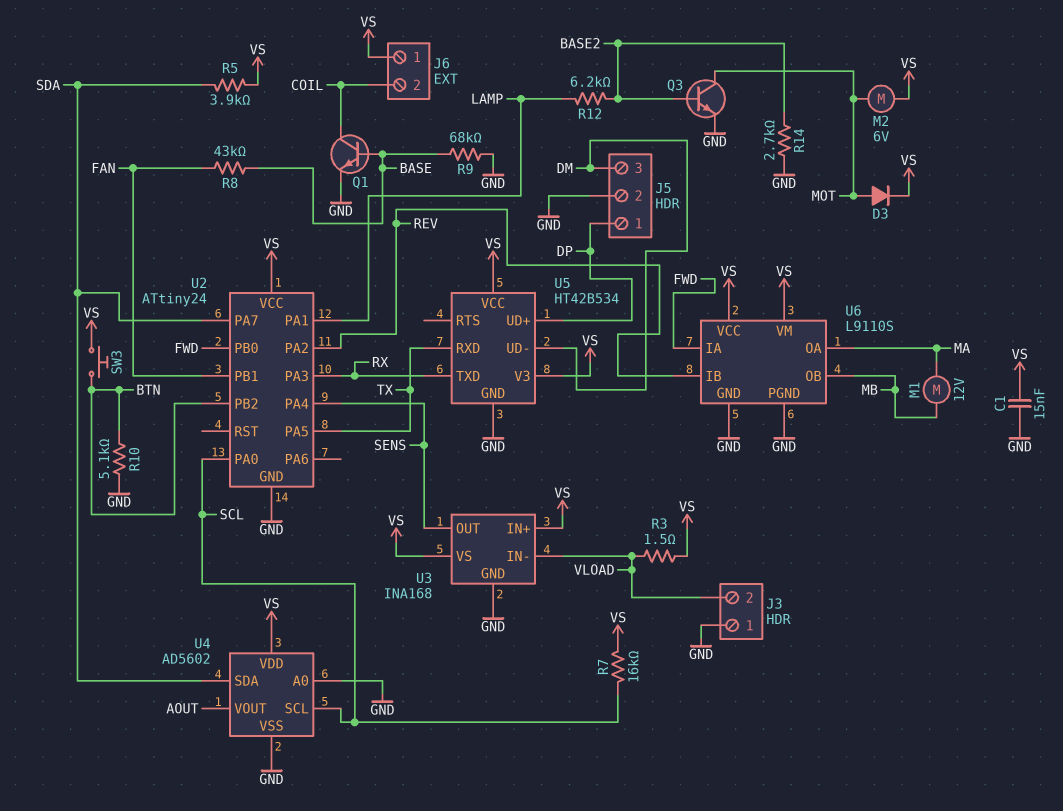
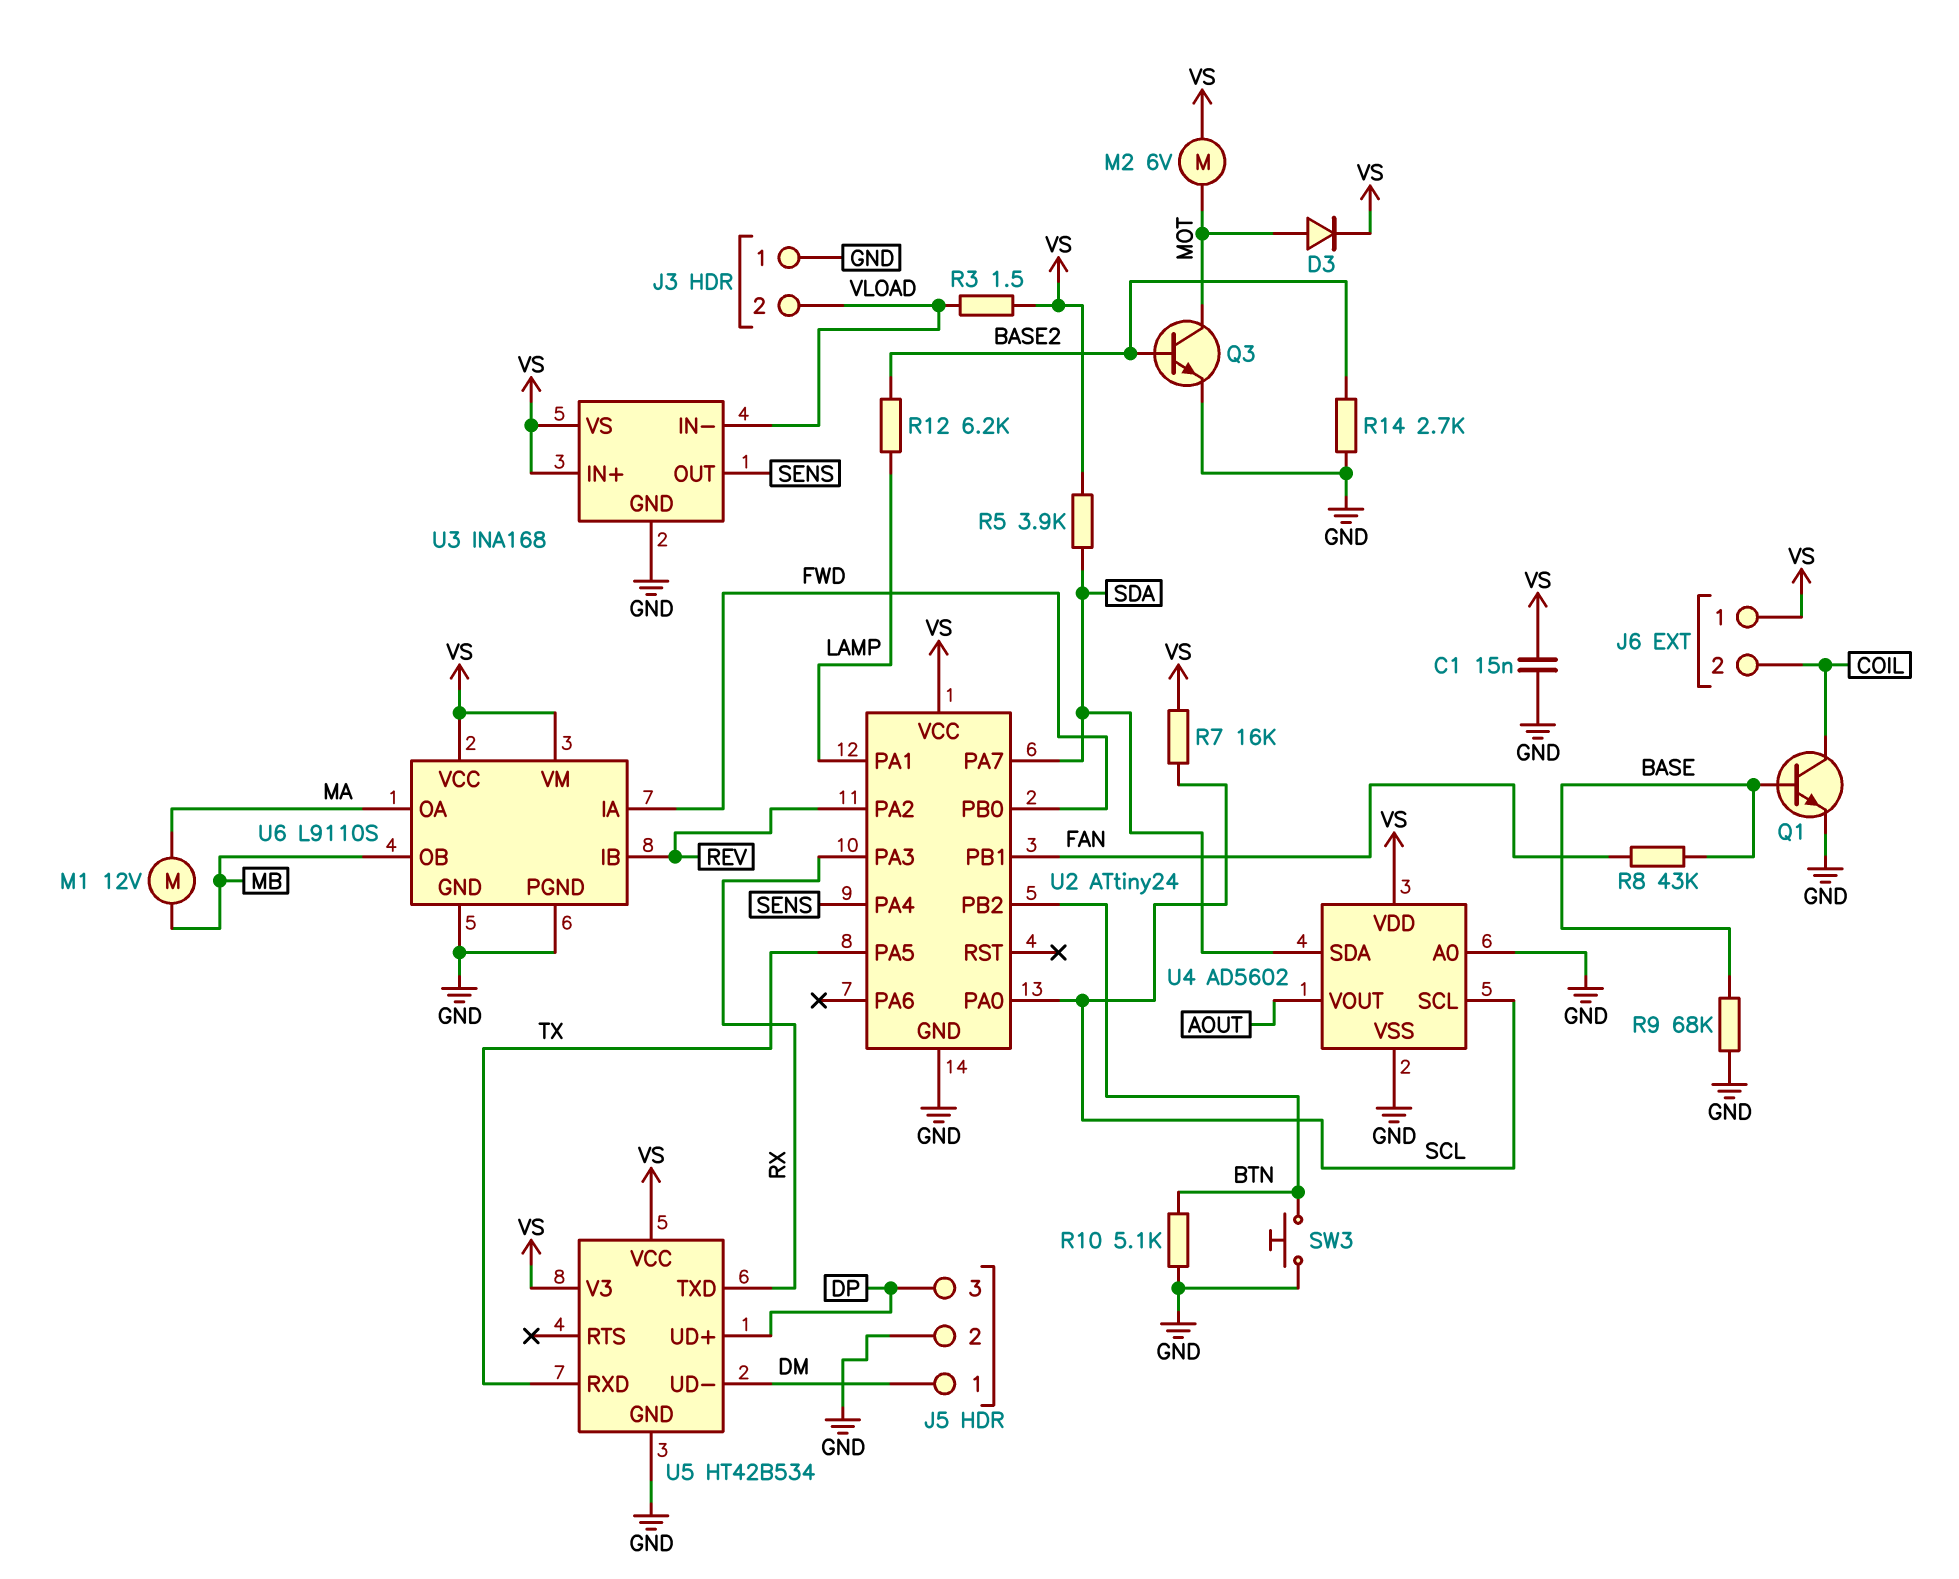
J5 pin 1: DP -> DM
J5 pin 3: DM -> DP
SW3: button (BTN, VS) -> button (BTN, GND)

